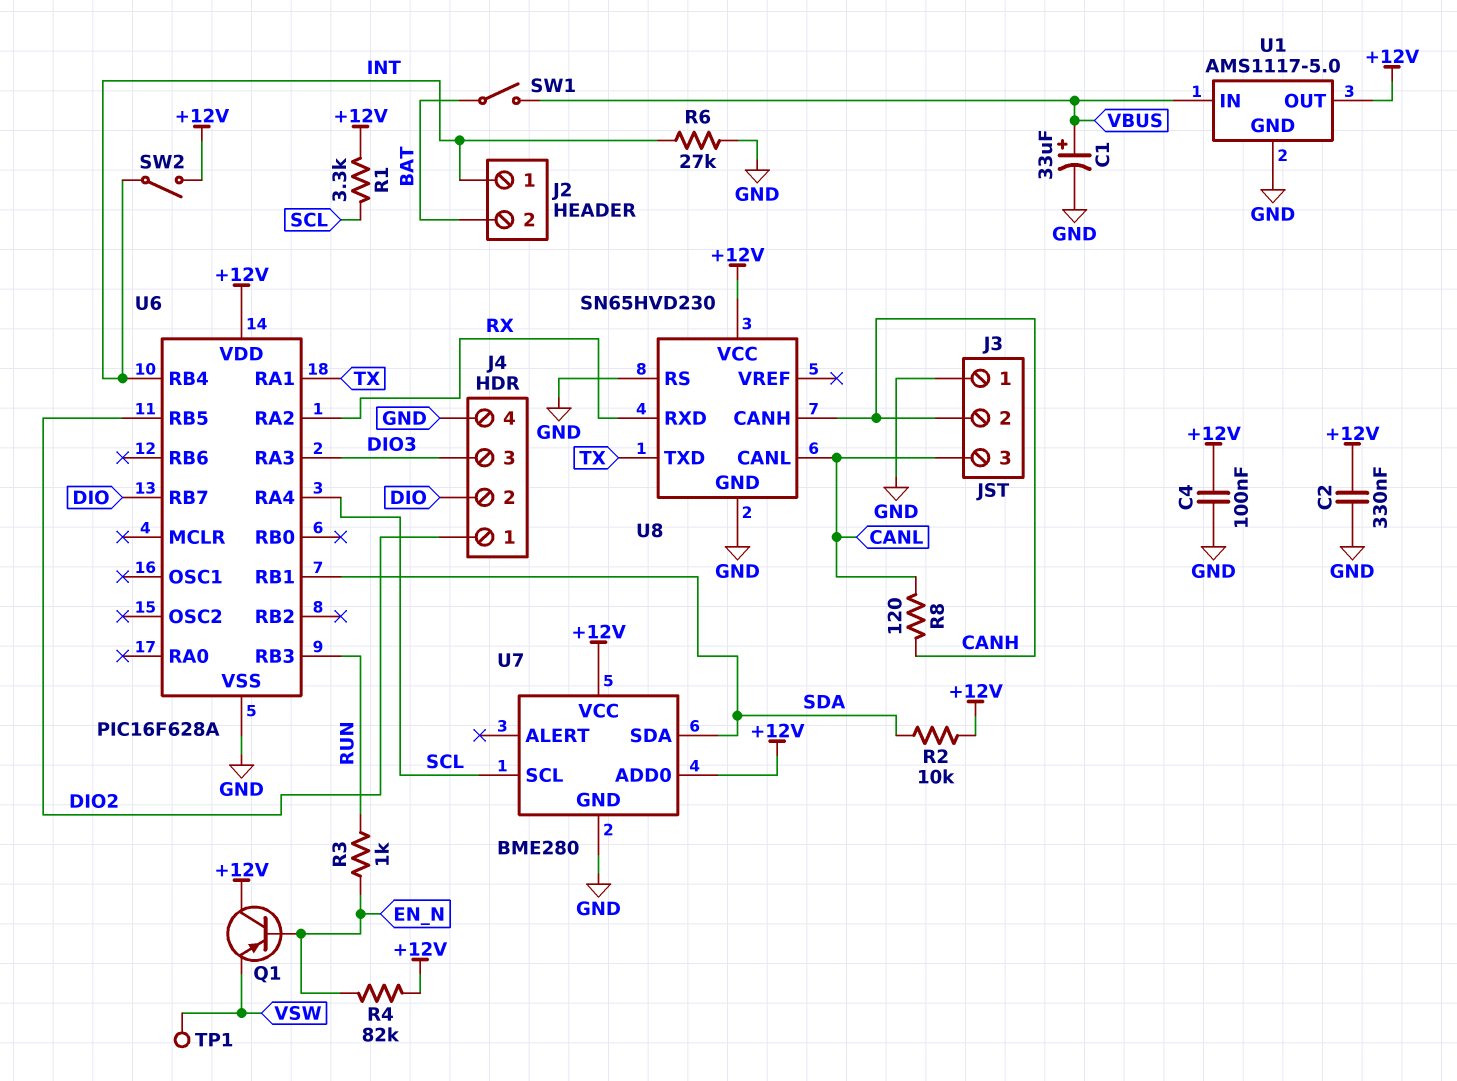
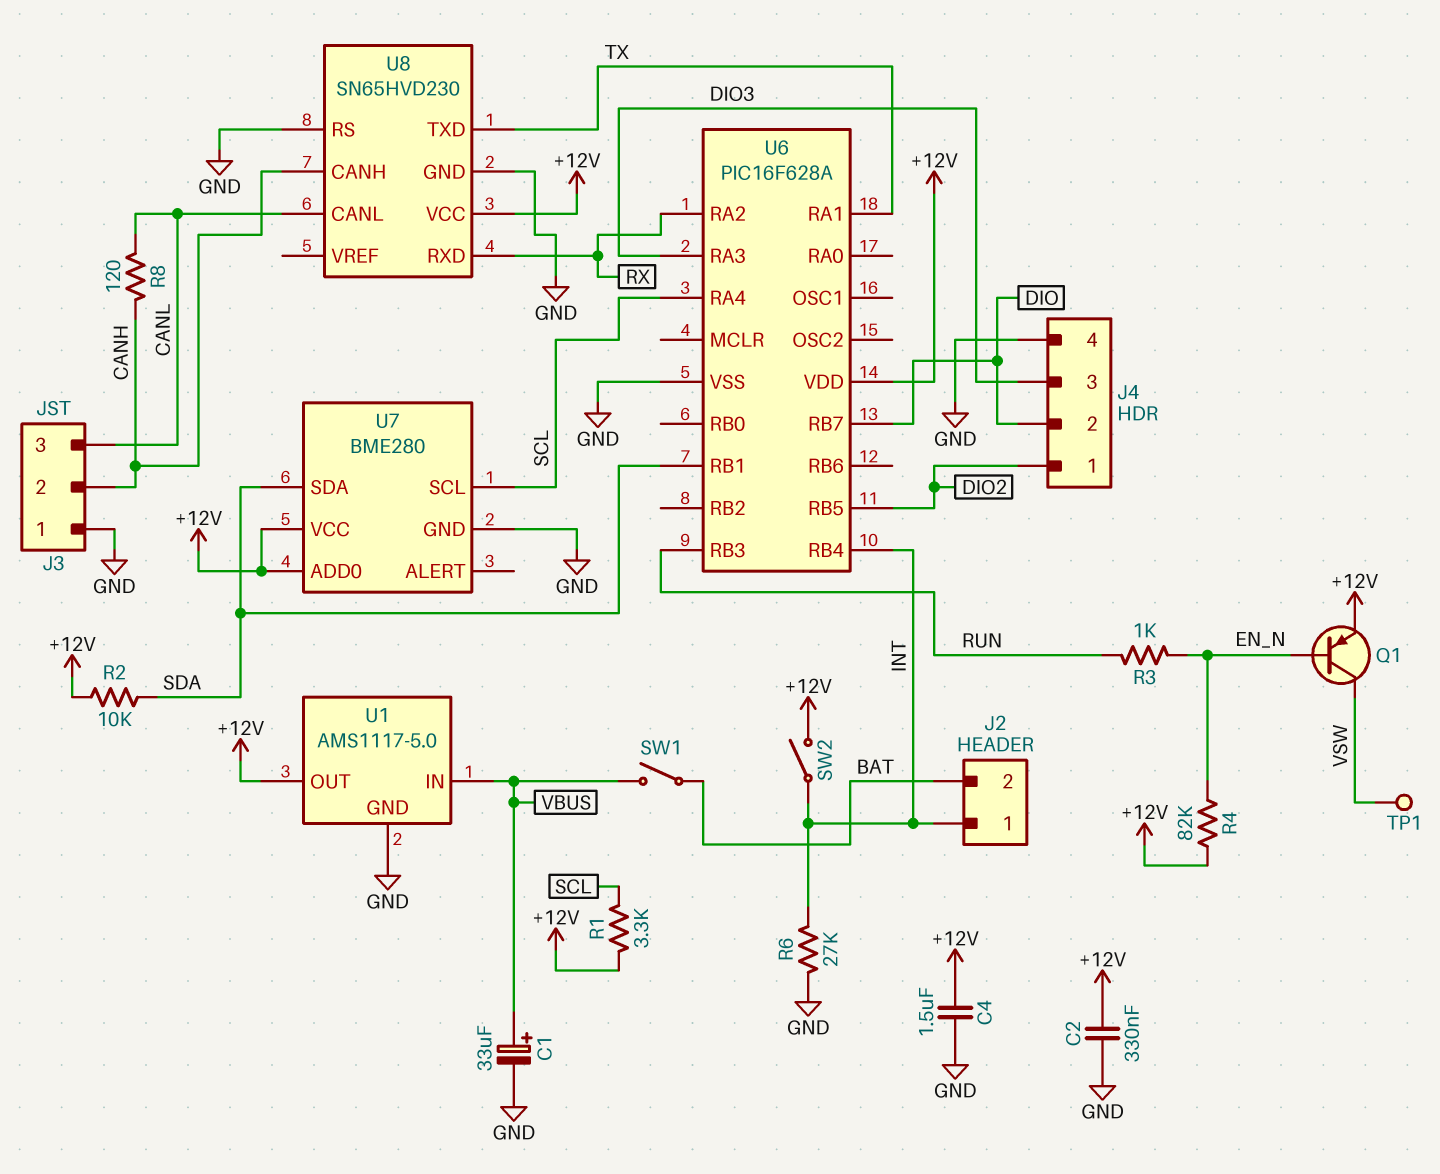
C4: 100nF (+12V, GND) -> 1.5uF (+12V, GND)
Q1: PNP (B EN_N, C +12V, E VSW) -> PNP (B EN_N, C VSW, E +12V)

